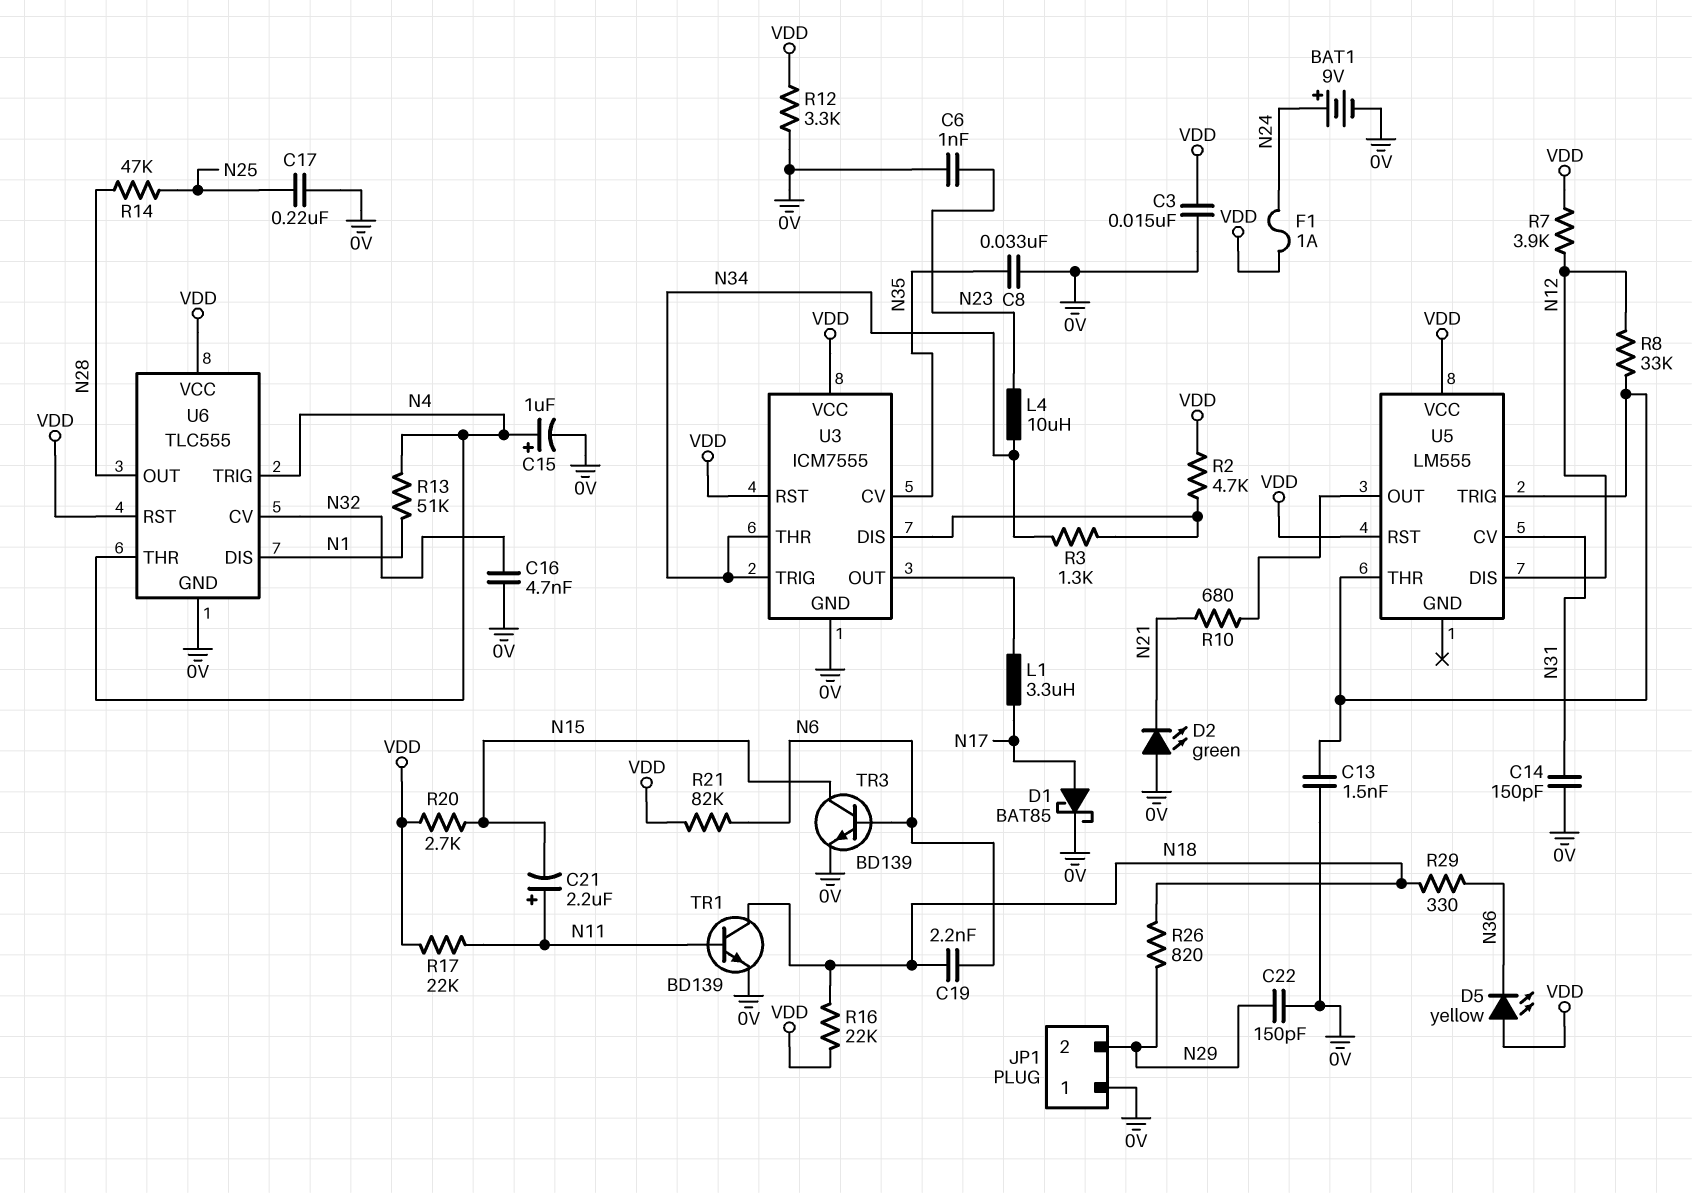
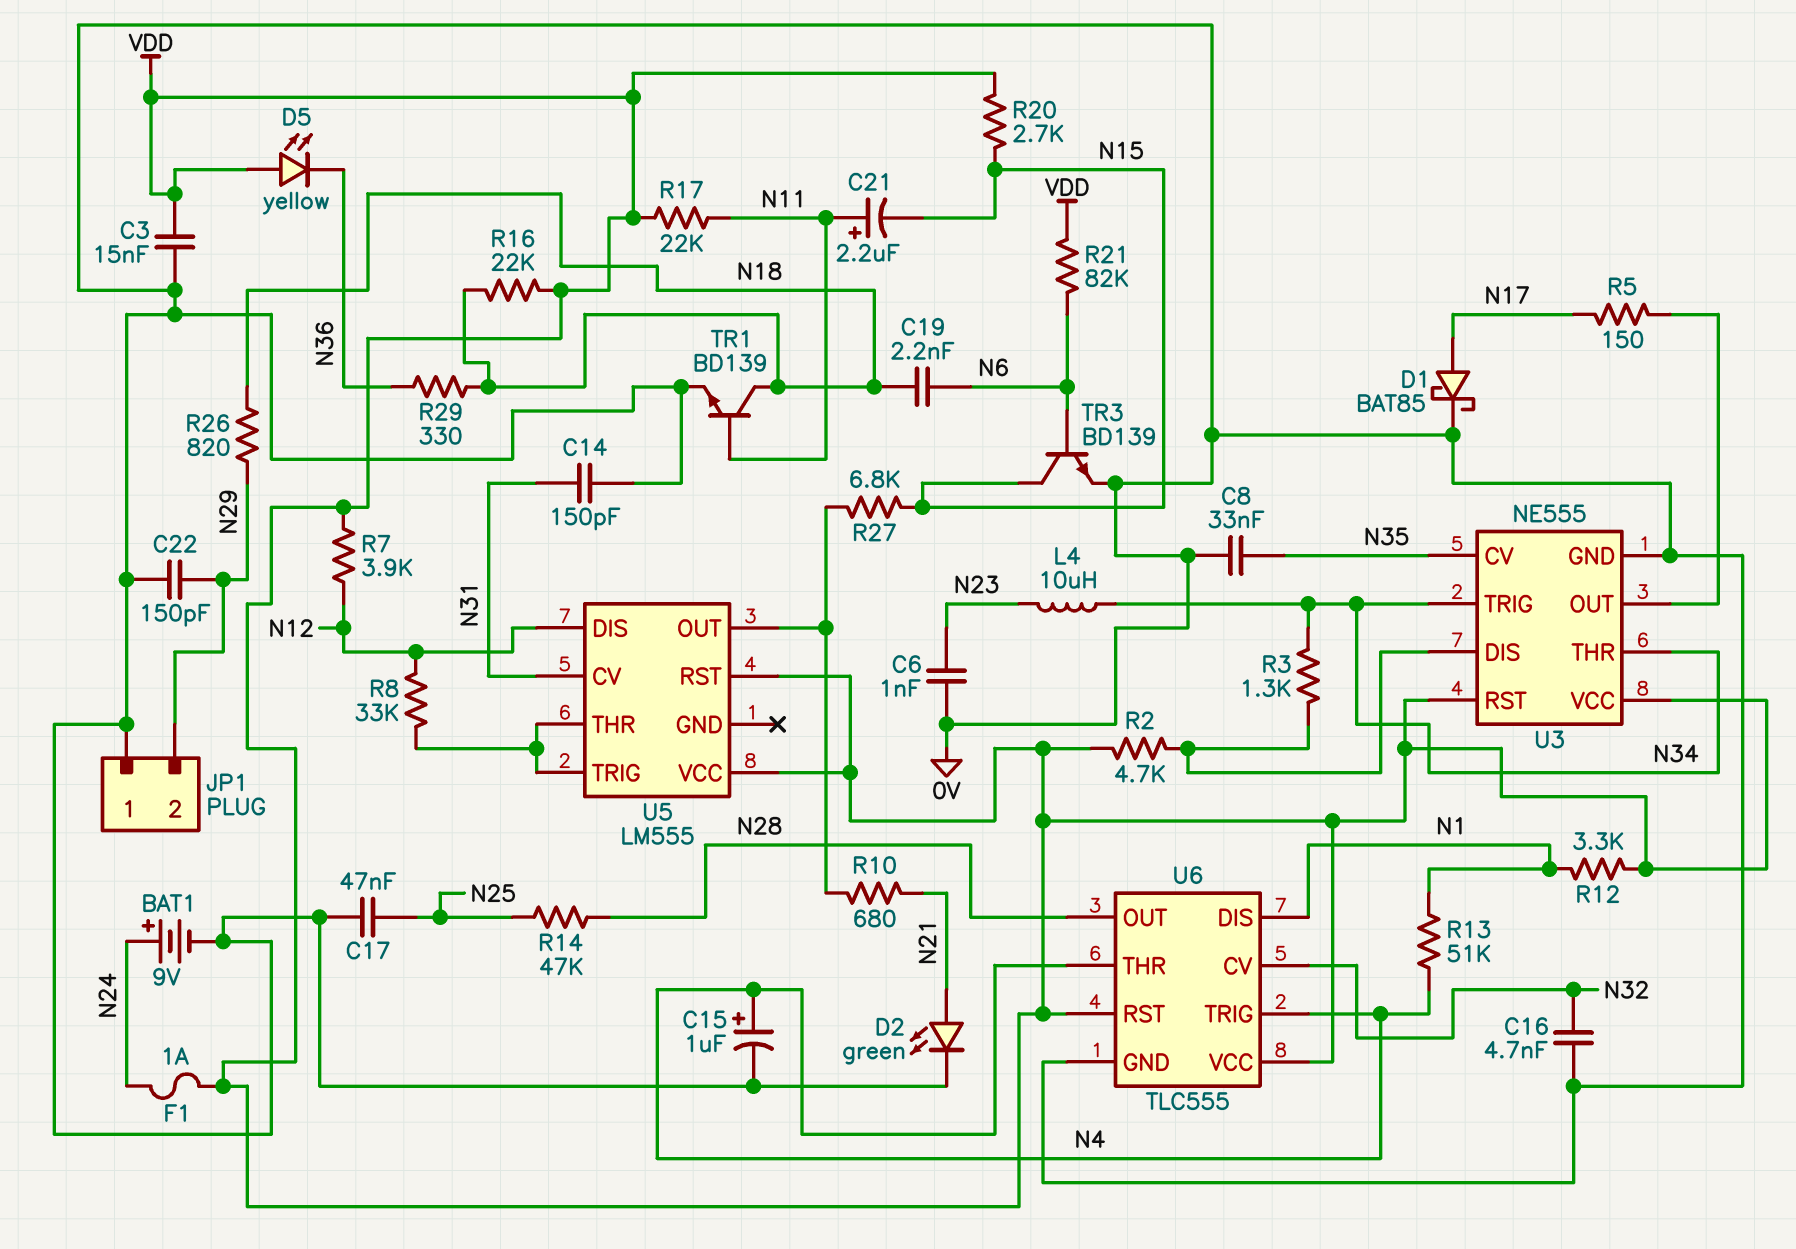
C13: 1.5nF (0V, U5/THR) -> none
C17: 220nF (0V, N25) -> 47nF (0V, N25)
D2: LED green (A 0V, K N21) -> LED green (A N21, K 0V)
L1: 3.3uH (N17, U3/OUT) -> none
R5: none -> 150 (N17, U3/OUT)
R12: 3.3k (0V, VDD) -> 3.3k (N1, VDD)
R27: none -> 6.8k (N15, U5/OUT)
U3: ICM7555 -> NE555

